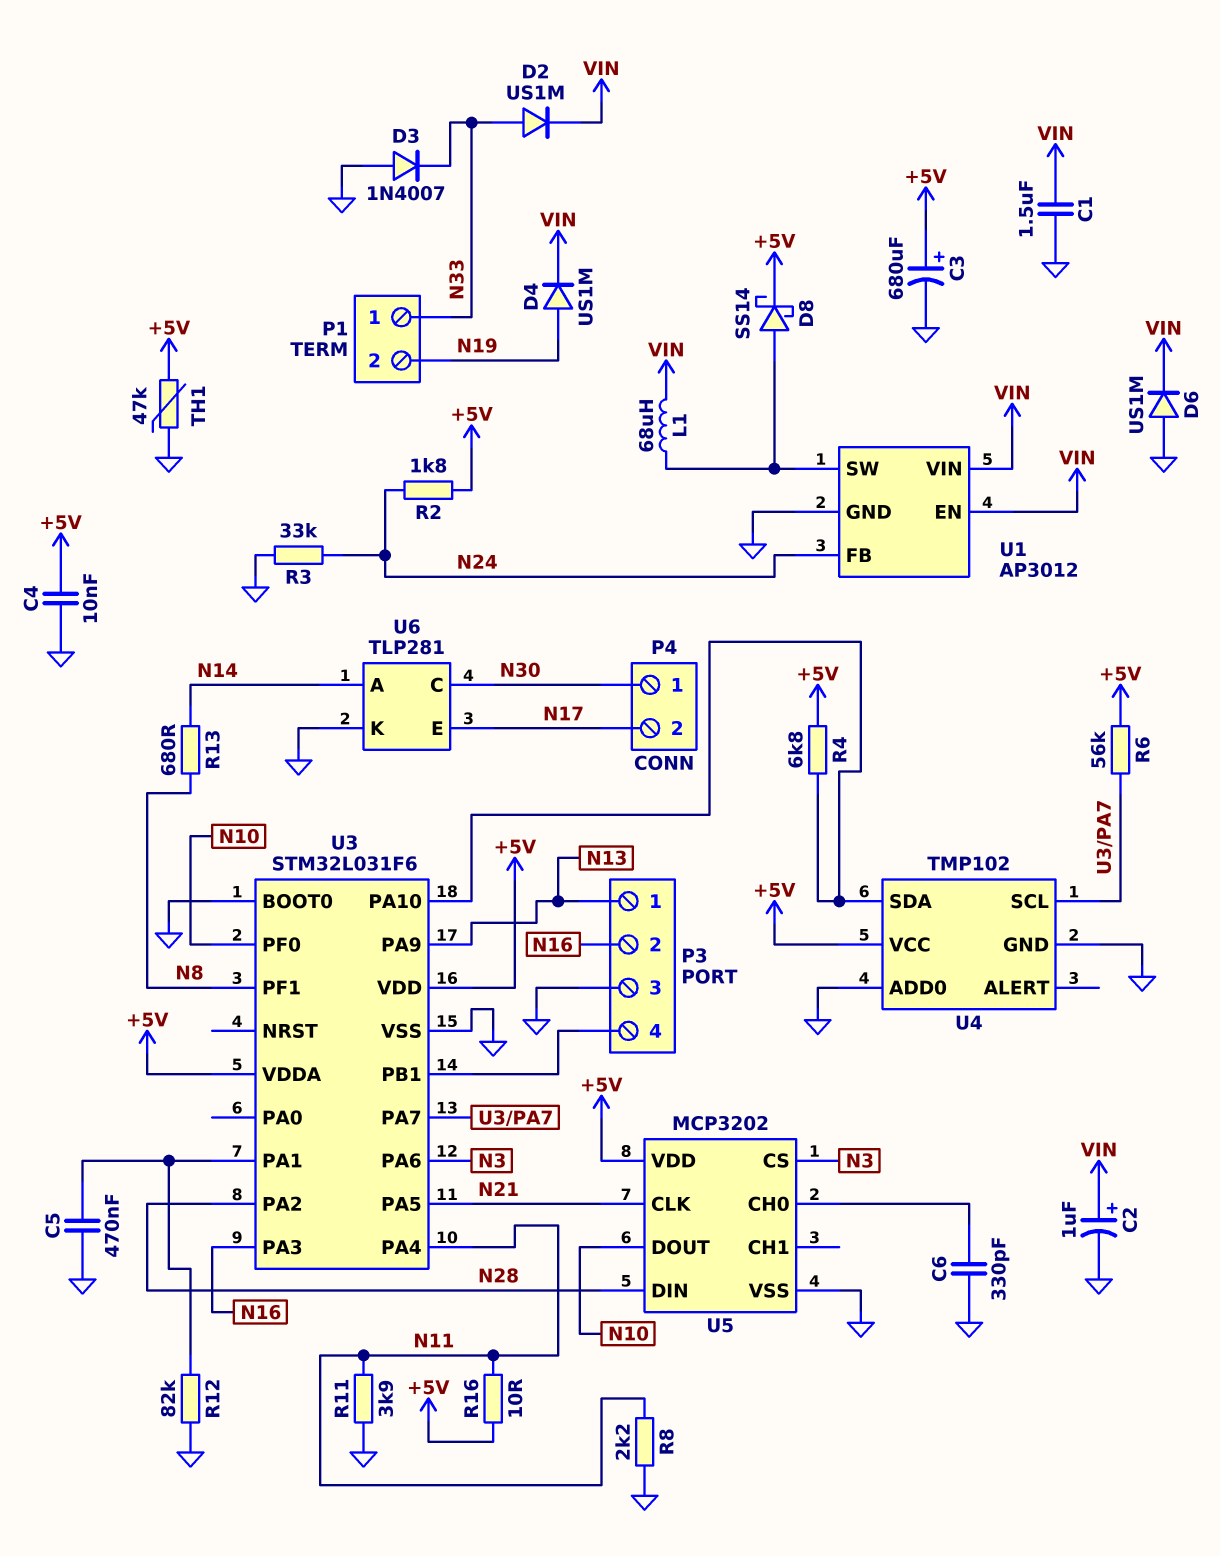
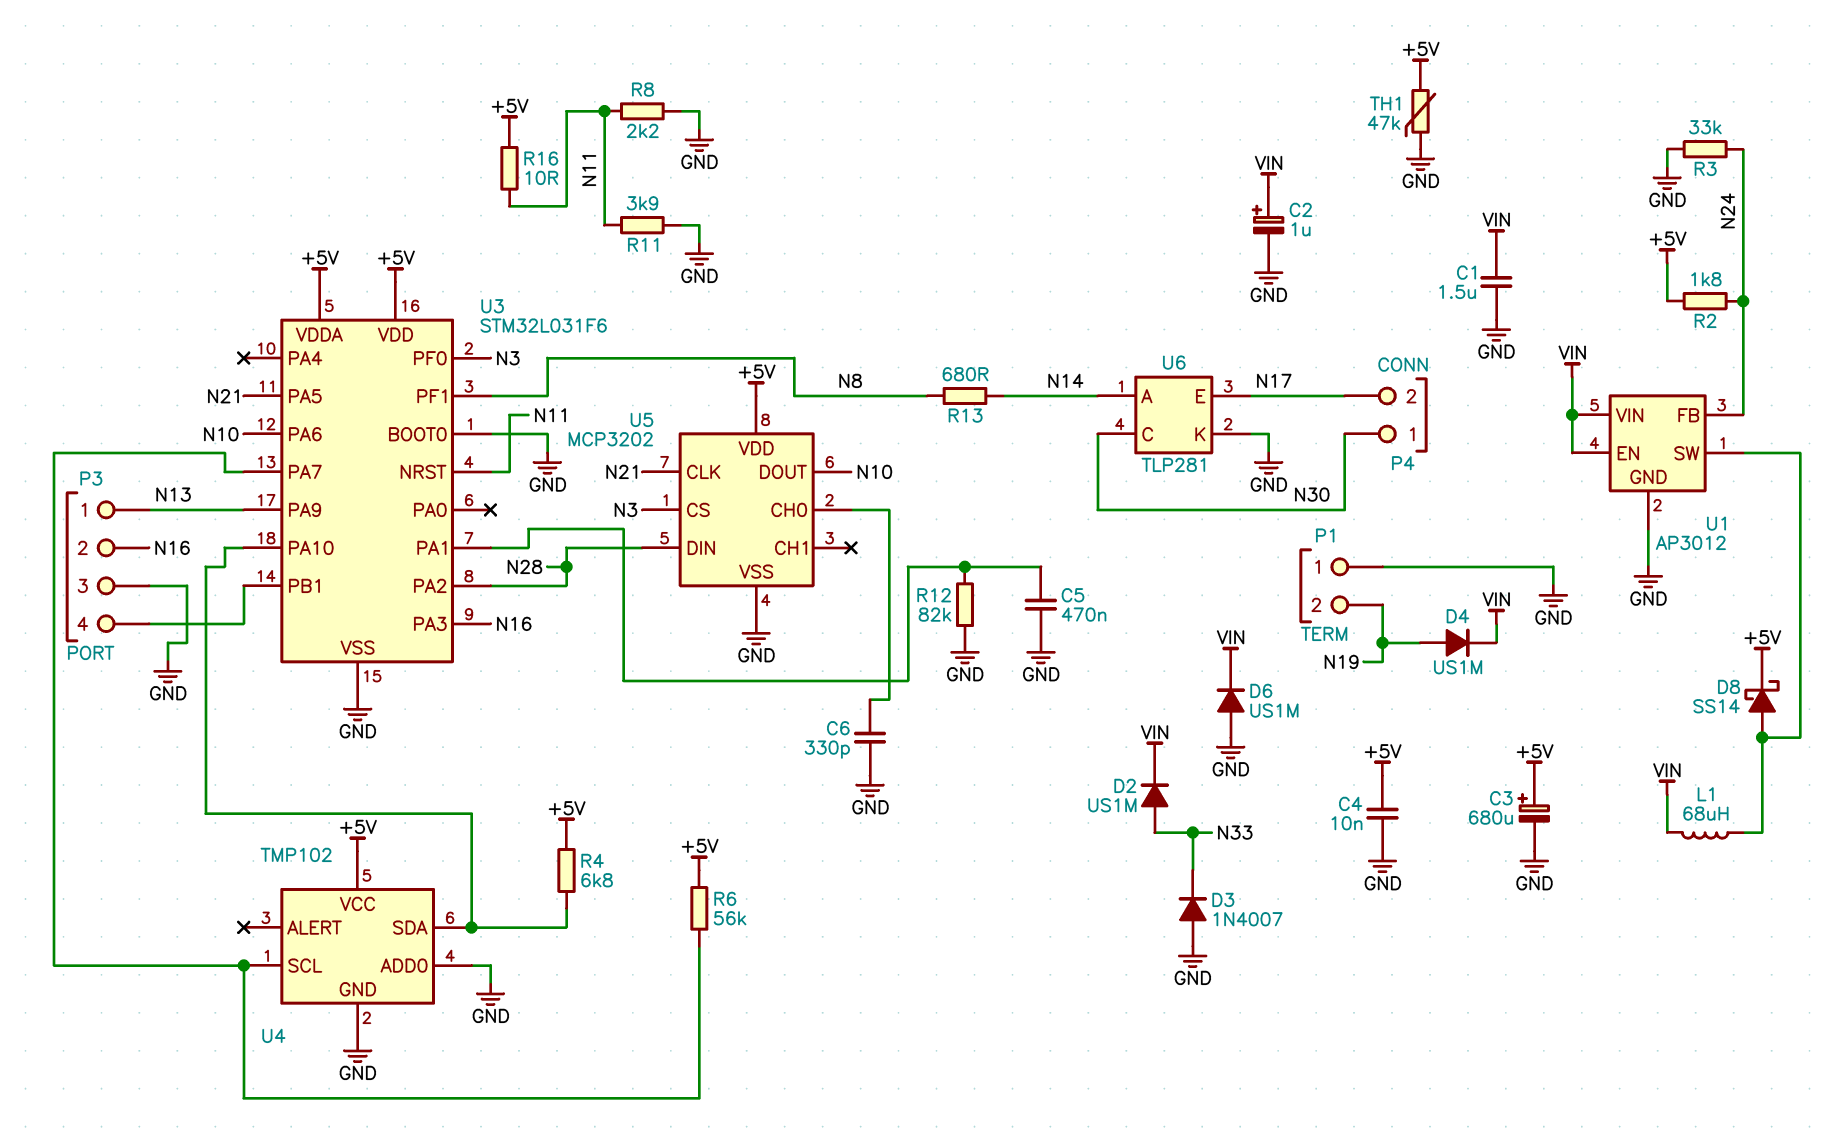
P1 pin 1: N33 -> GND
U3 pin NRST: none -> N11
U3 pin PA4: N11 -> none
U3 pin PA6: N3 -> N10
U3 pin PF0: N10 -> N3

